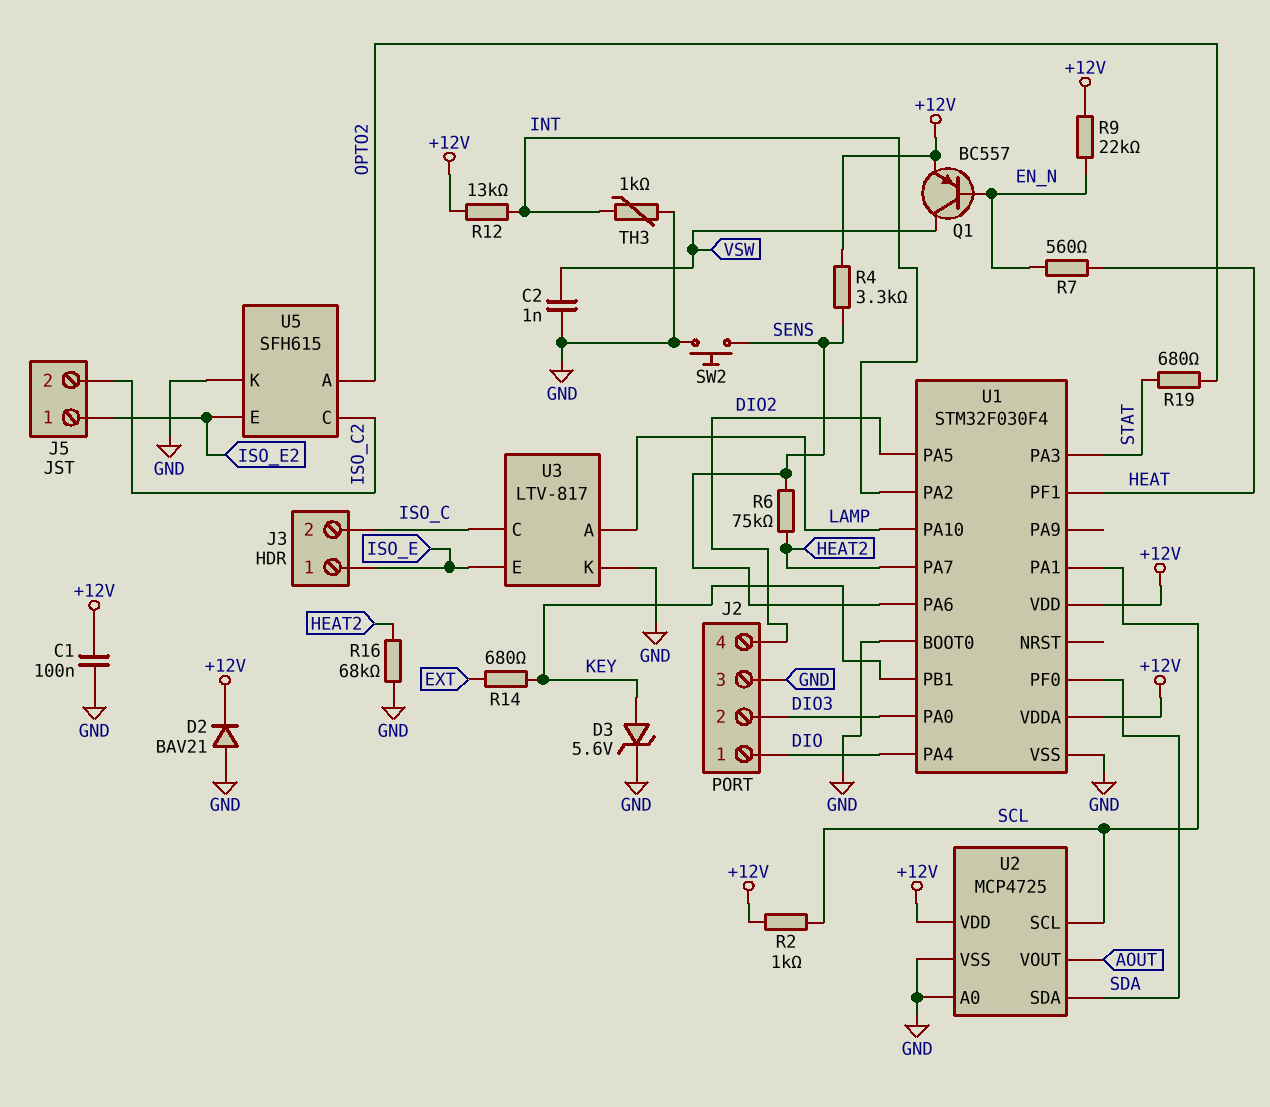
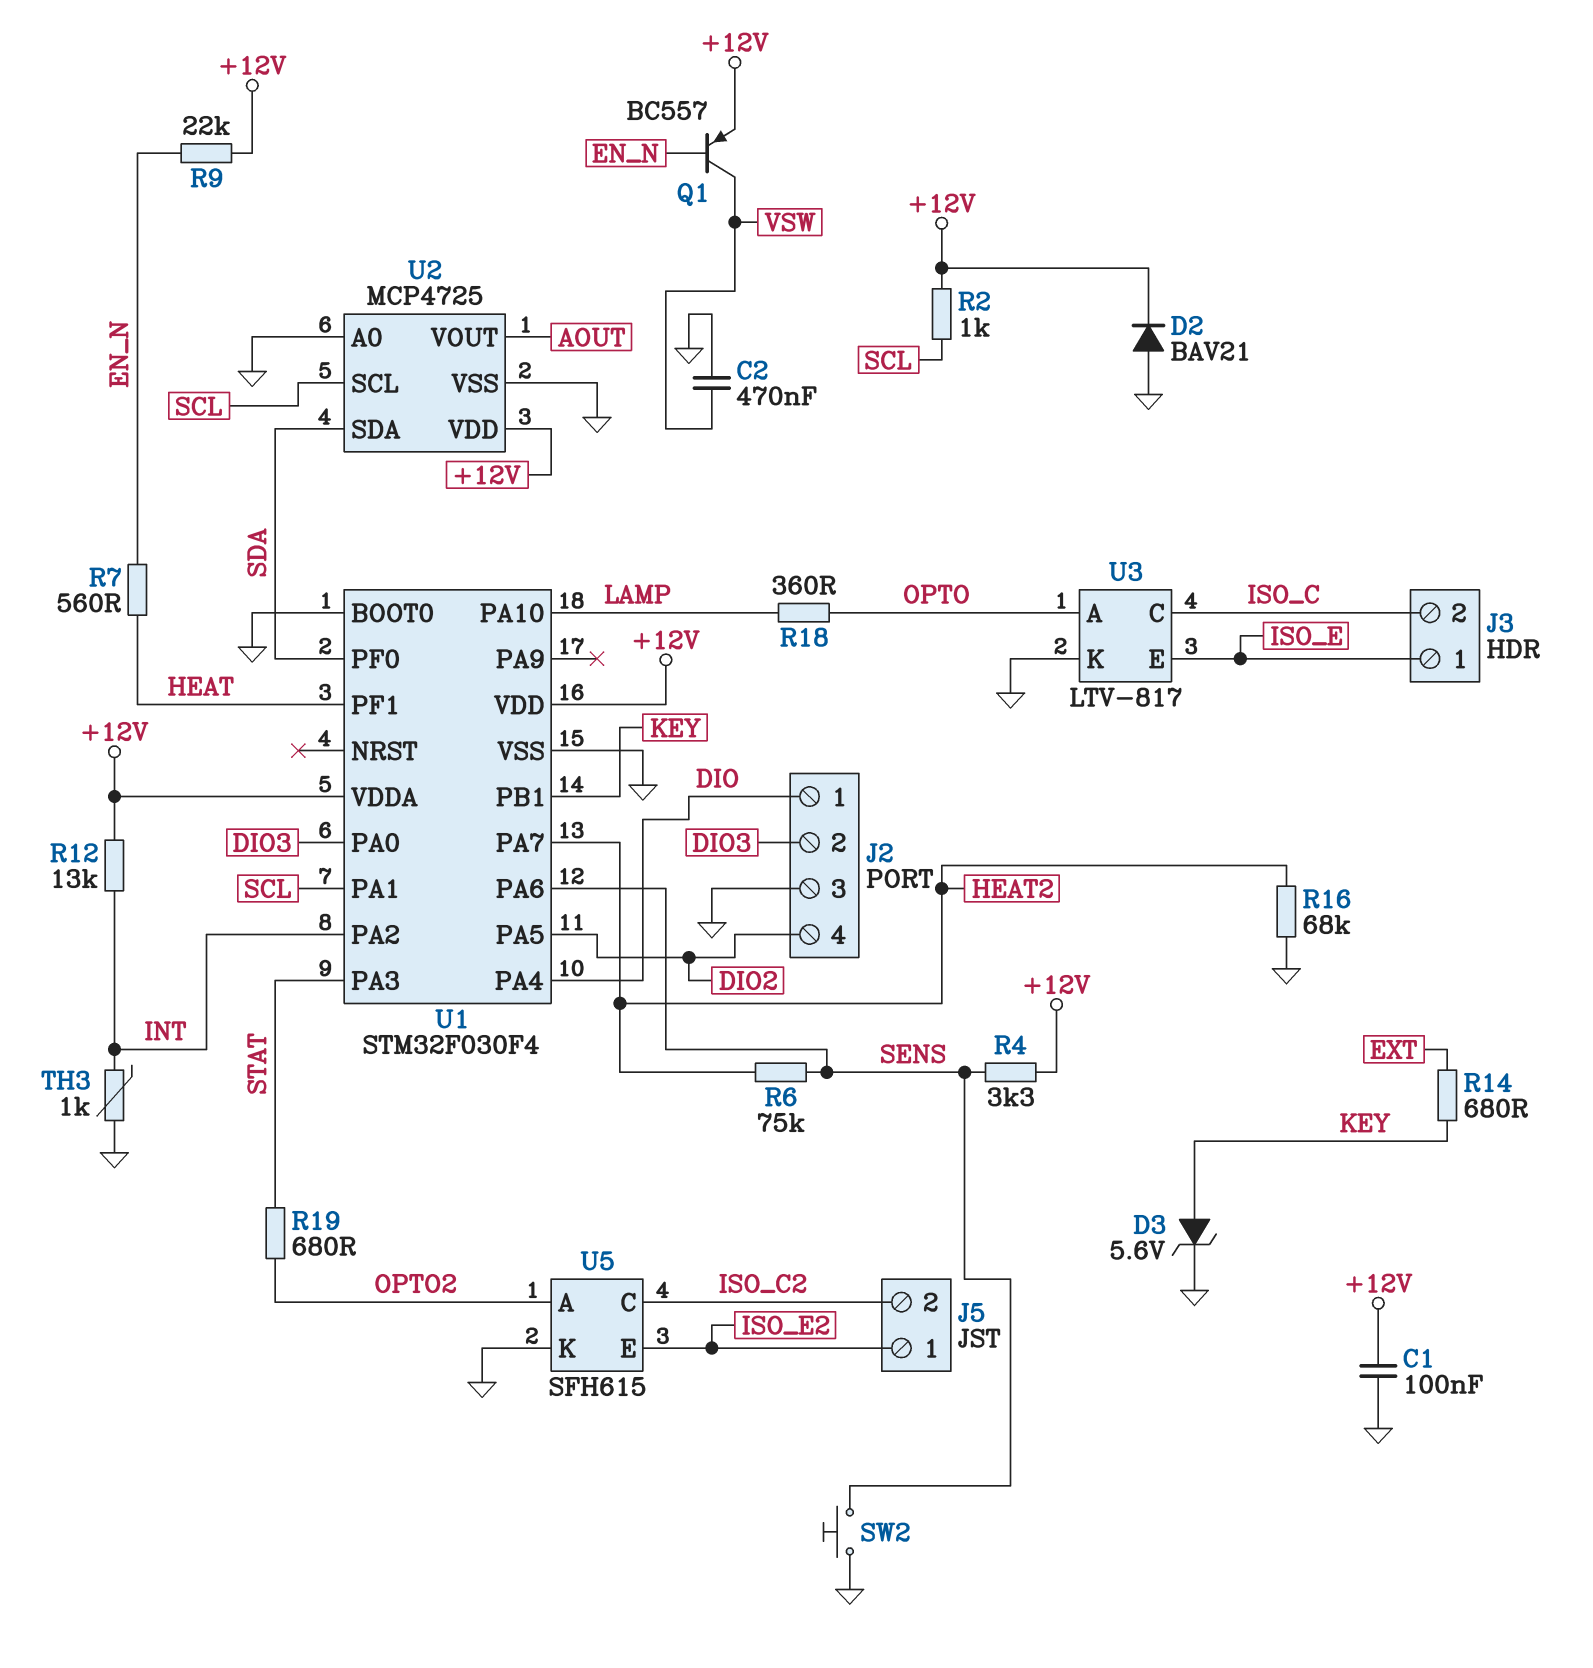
C2: 1nF (GND, VSW) -> 470nF (GND, VSW)
R18: none -> 360 (LAMP, OPTO)
U3 pin A: LAMP -> OPTO

